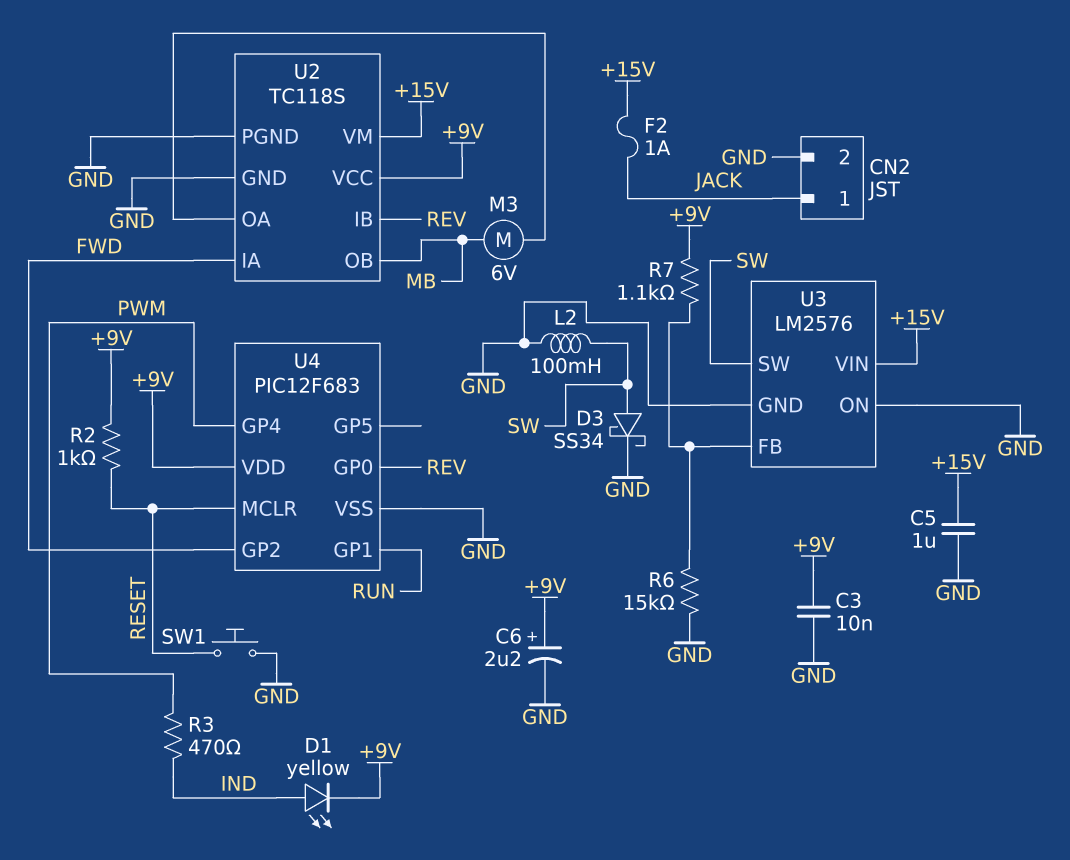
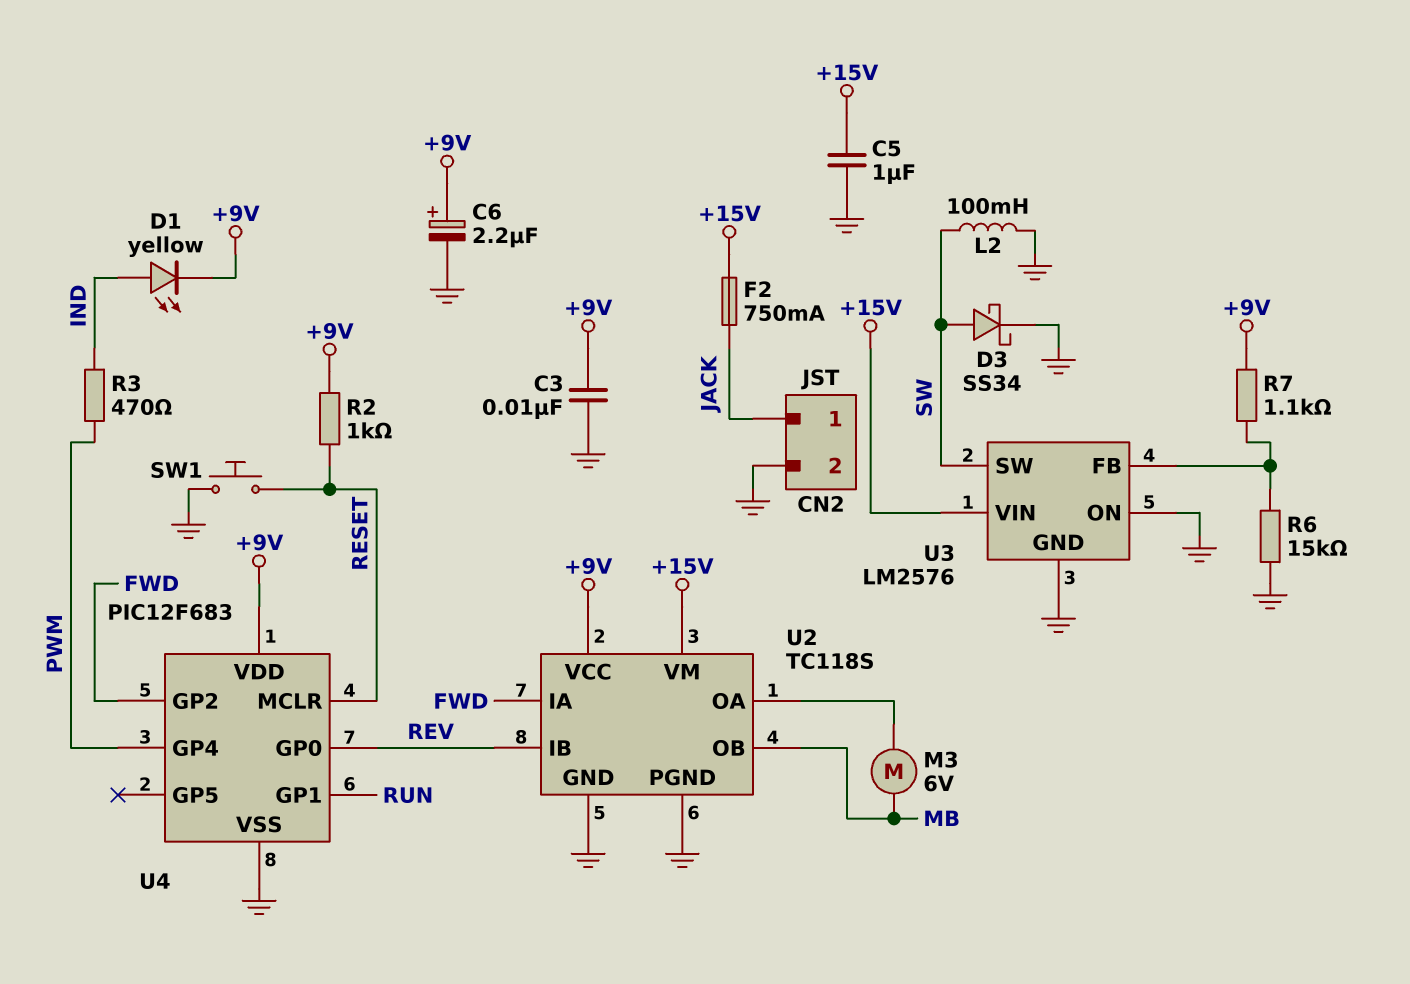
F2: 1A (+15V, JACK) -> 750mA (+15V, JACK)

